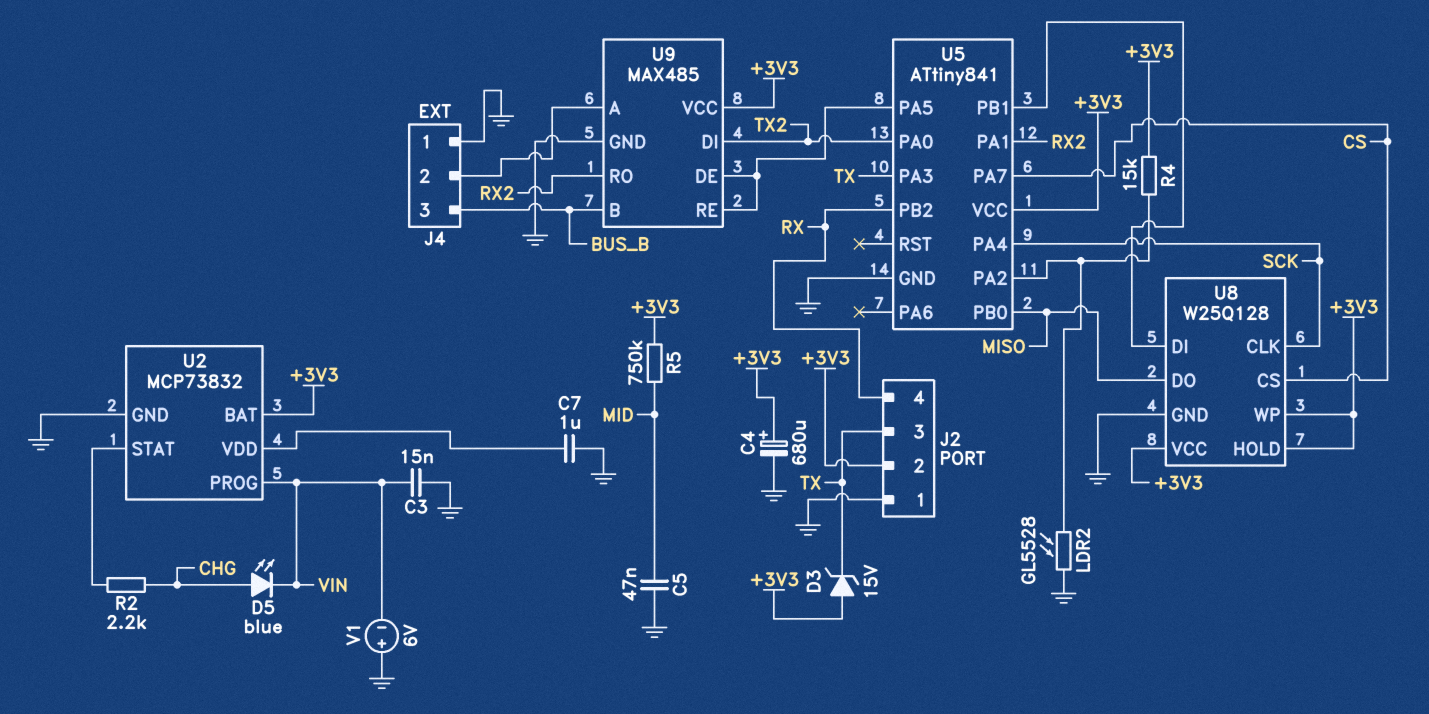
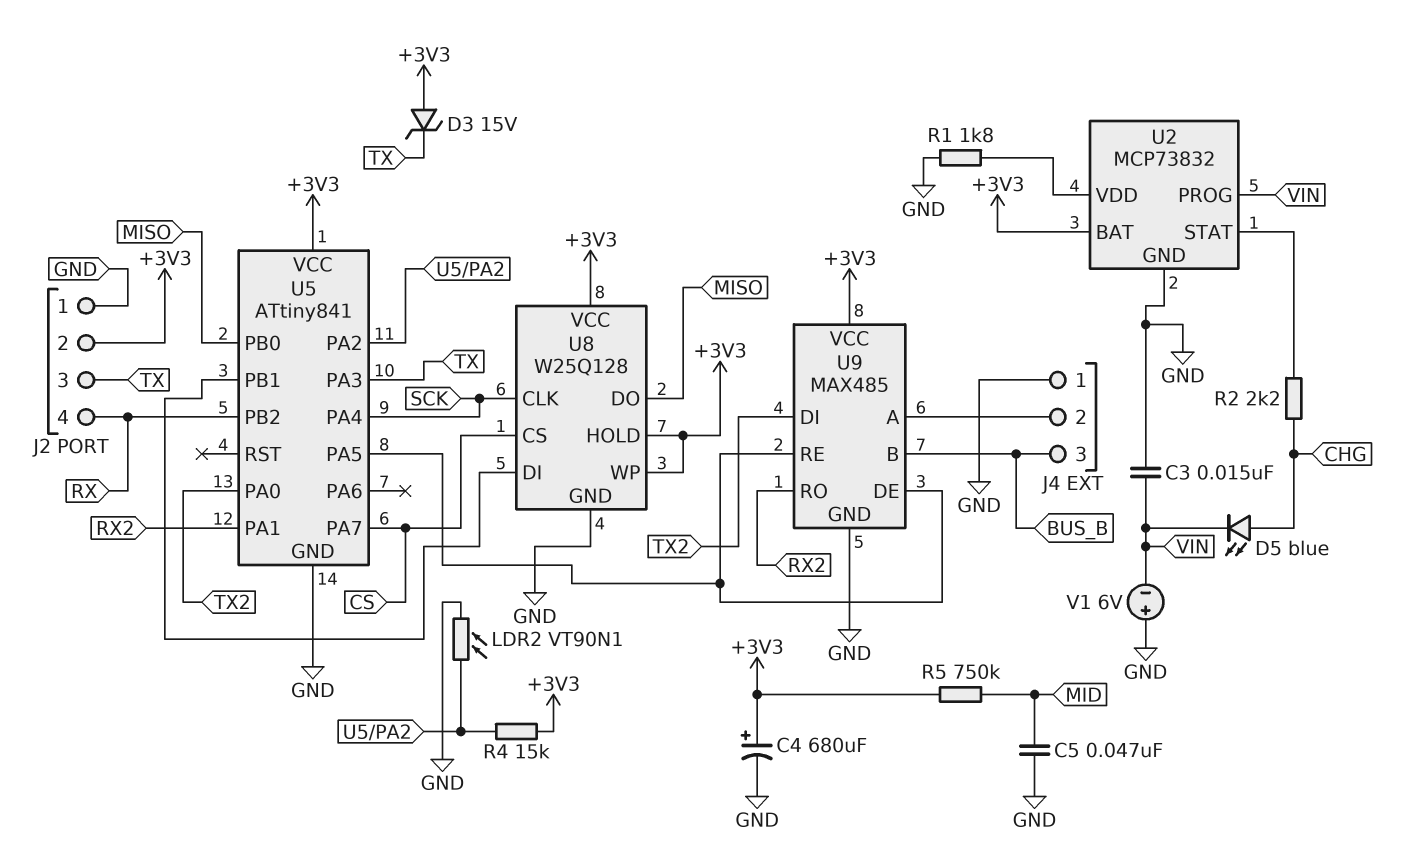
C7: 1uF (GND, U2/VDD) -> none
LDR2: GL5528 (GND, U5/PA2) -> VT90N1 (GND, U5/PA2)
R1: none -> 1.8k (GND, U2/VDD)

